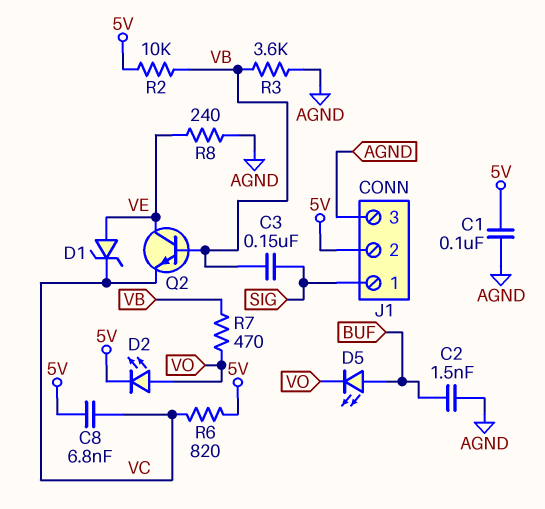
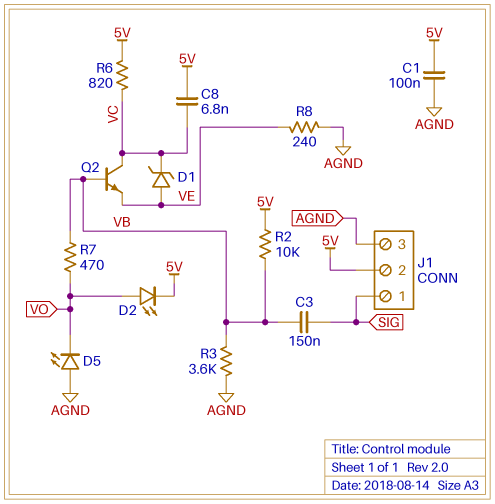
C2: 1.5nF (AGND, BUF) -> none
D5: LED (A BUF, K VO) -> LED (A AGND, K VO)
Q2: NPN (B VB, C VE, E VC) -> NPN (B VB, C VC, E VE)

